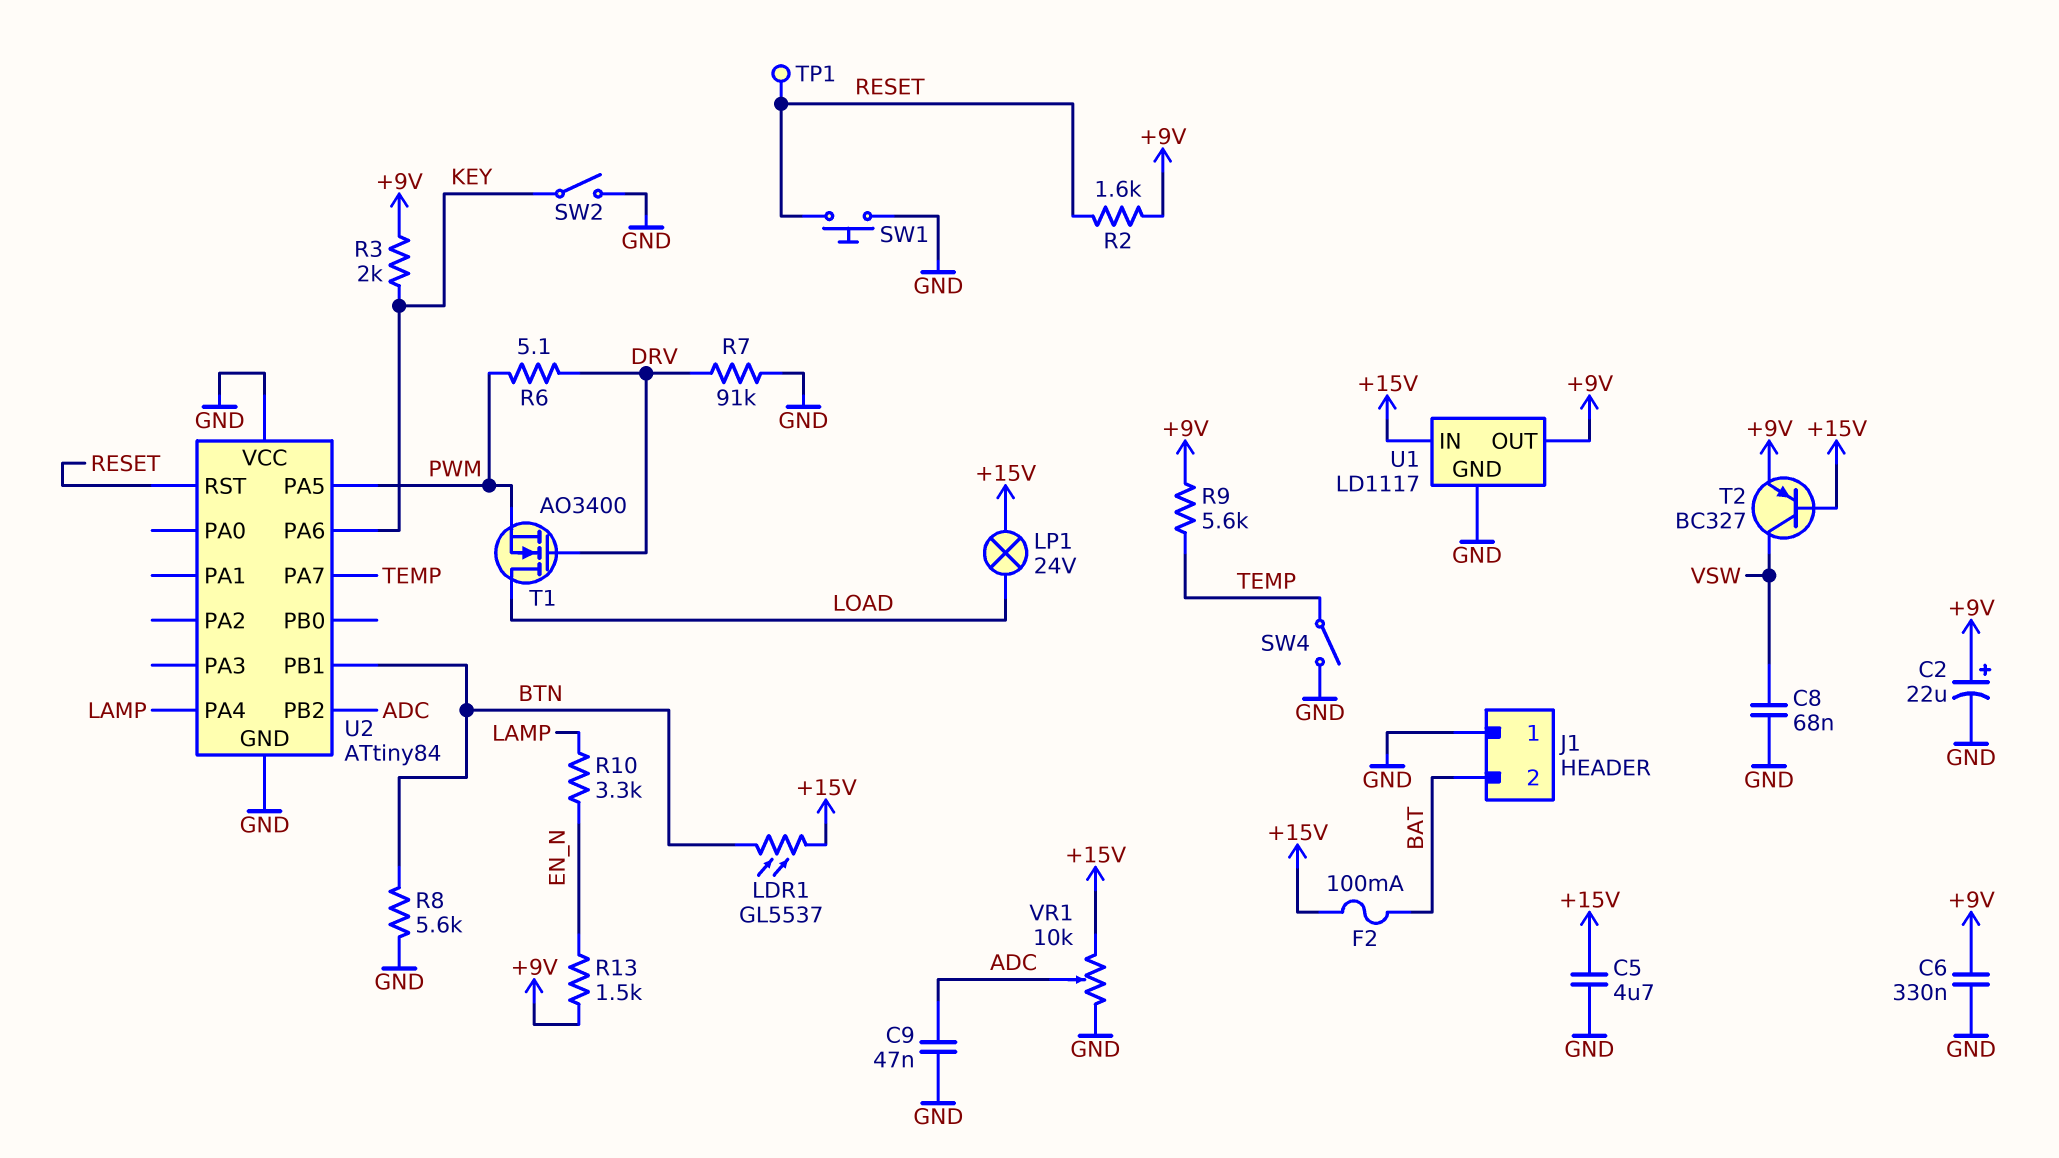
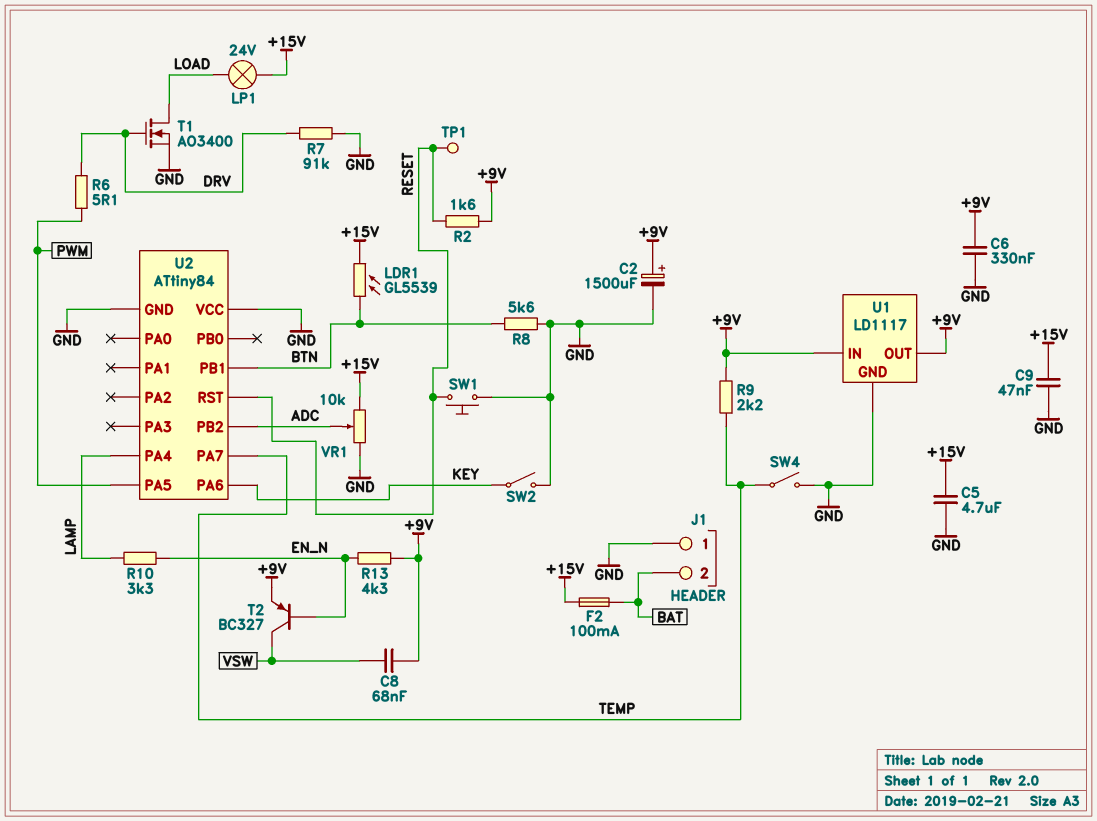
C2: 22uF (plus +9V, minus GND) -> 1500uF (plus +9V, minus GND)
C8: 68nF (GND, VSW) -> 68nF (+9V, VSW)
C9: 47nF (ADC, GND) -> 47nF (+15V, GND)
LDR1: GL5537 (+15V, BTN) -> GL5539 (+15V, BTN)
R3: 2k (+9V, KEY) -> none
R9: 5.6k (+9V, TEMP) -> 2.2k (+9V, TEMP)
R13: 1.5k (+9V, EN_N) -> 4.3k (+9V, EN_N)
T1: NMOS AO3400 (G DRV, D LOAD, S PWM) -> NMOS AO3400 (G DRV, D LOAD, S GND)
T2: PNP BC327 (B +15V, C VSW, E +9V) -> PNP BC327 (B EN_N, C VSW, E +9V)
U1 pin IN: +15V -> +9V

